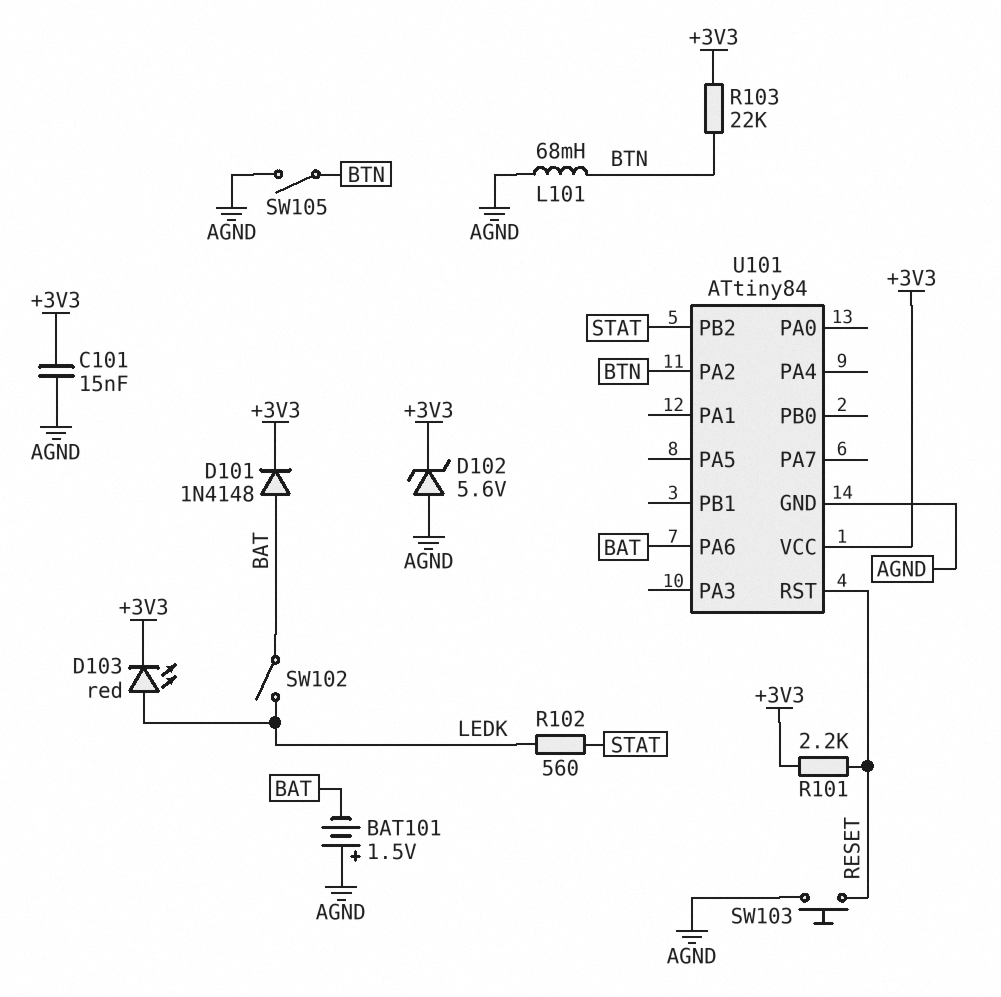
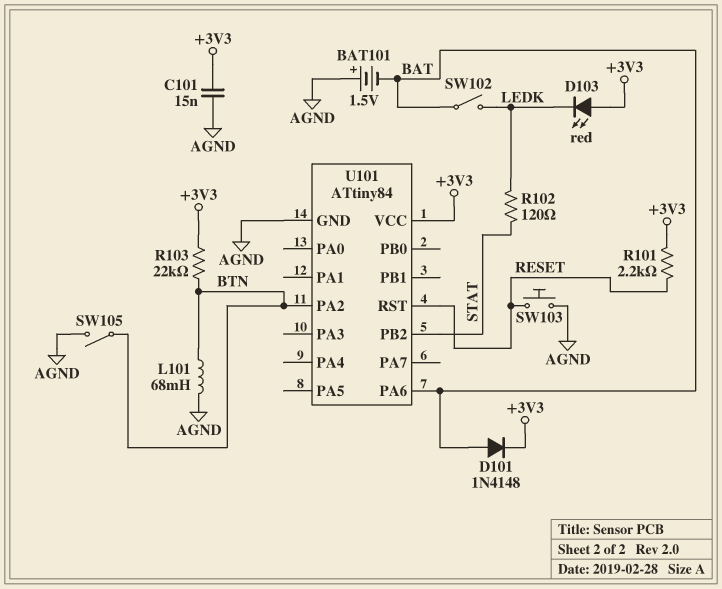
D102: zener 5.6V (A AGND, K +3V3) -> none
D103: LED red (A LEDK, K +3V3) -> LED red (A +3V3, K LEDK)
R102: 560 (LEDK, STAT) -> 120 (LEDK, STAT)

